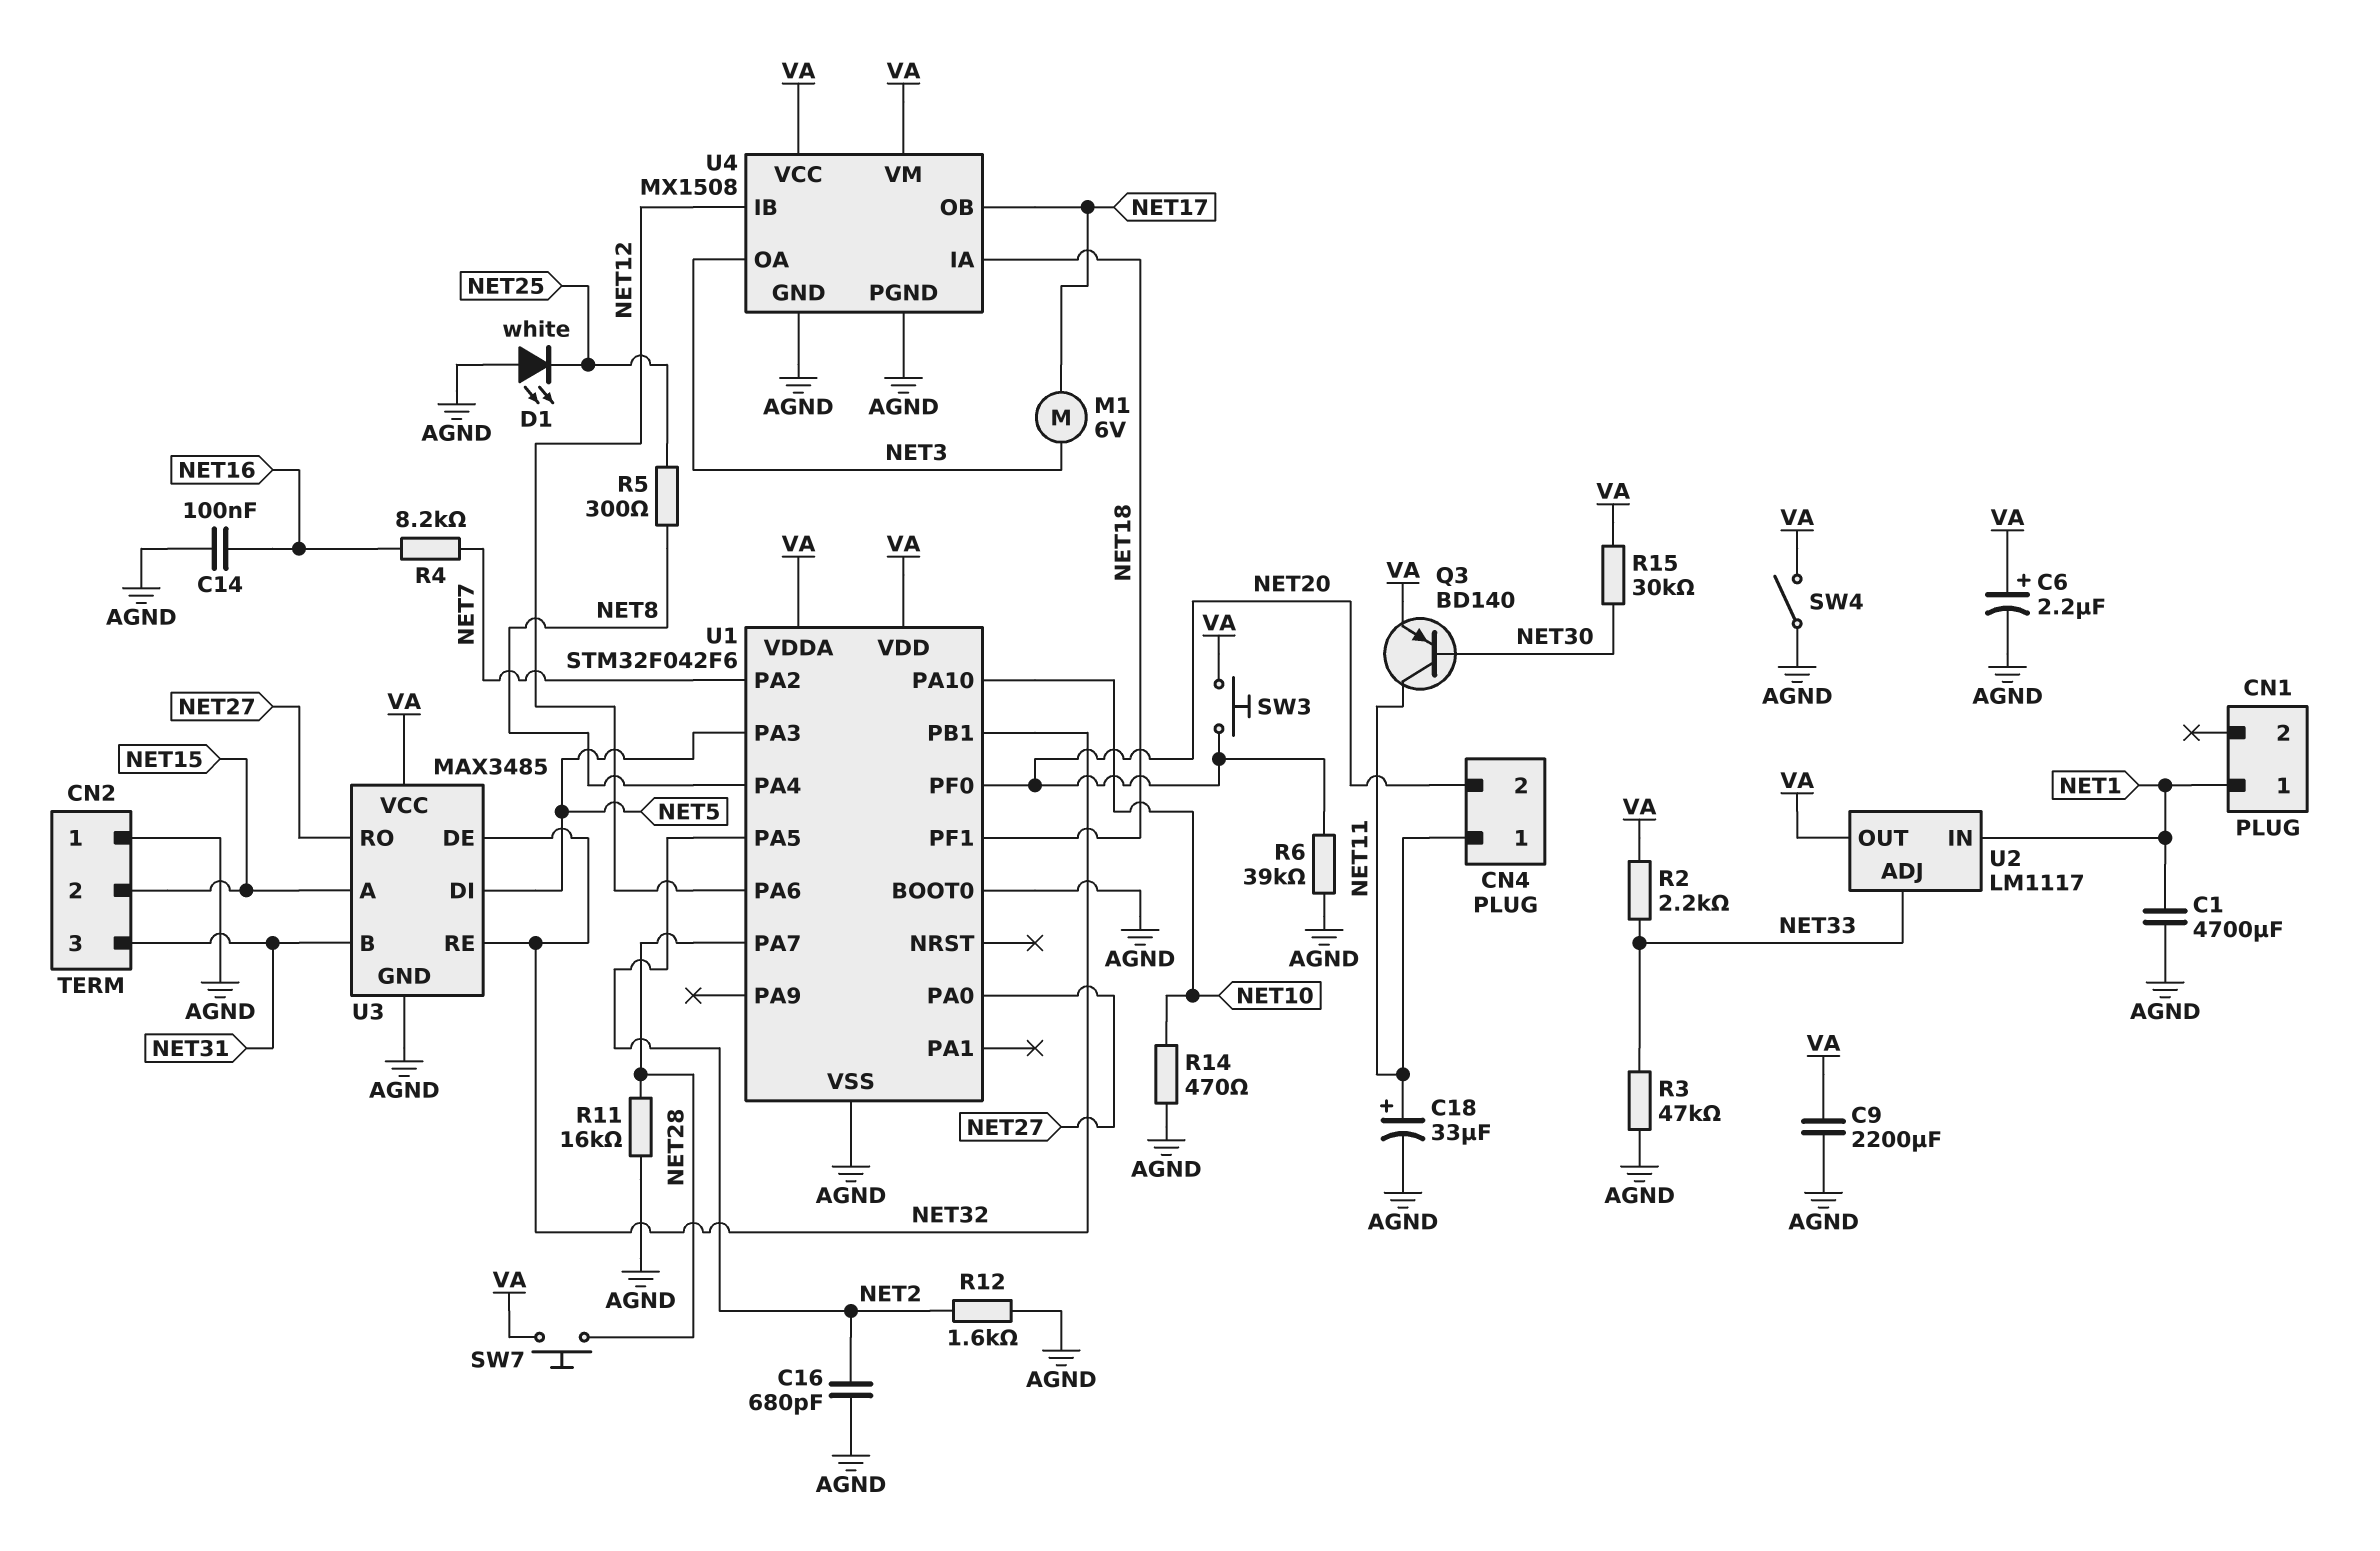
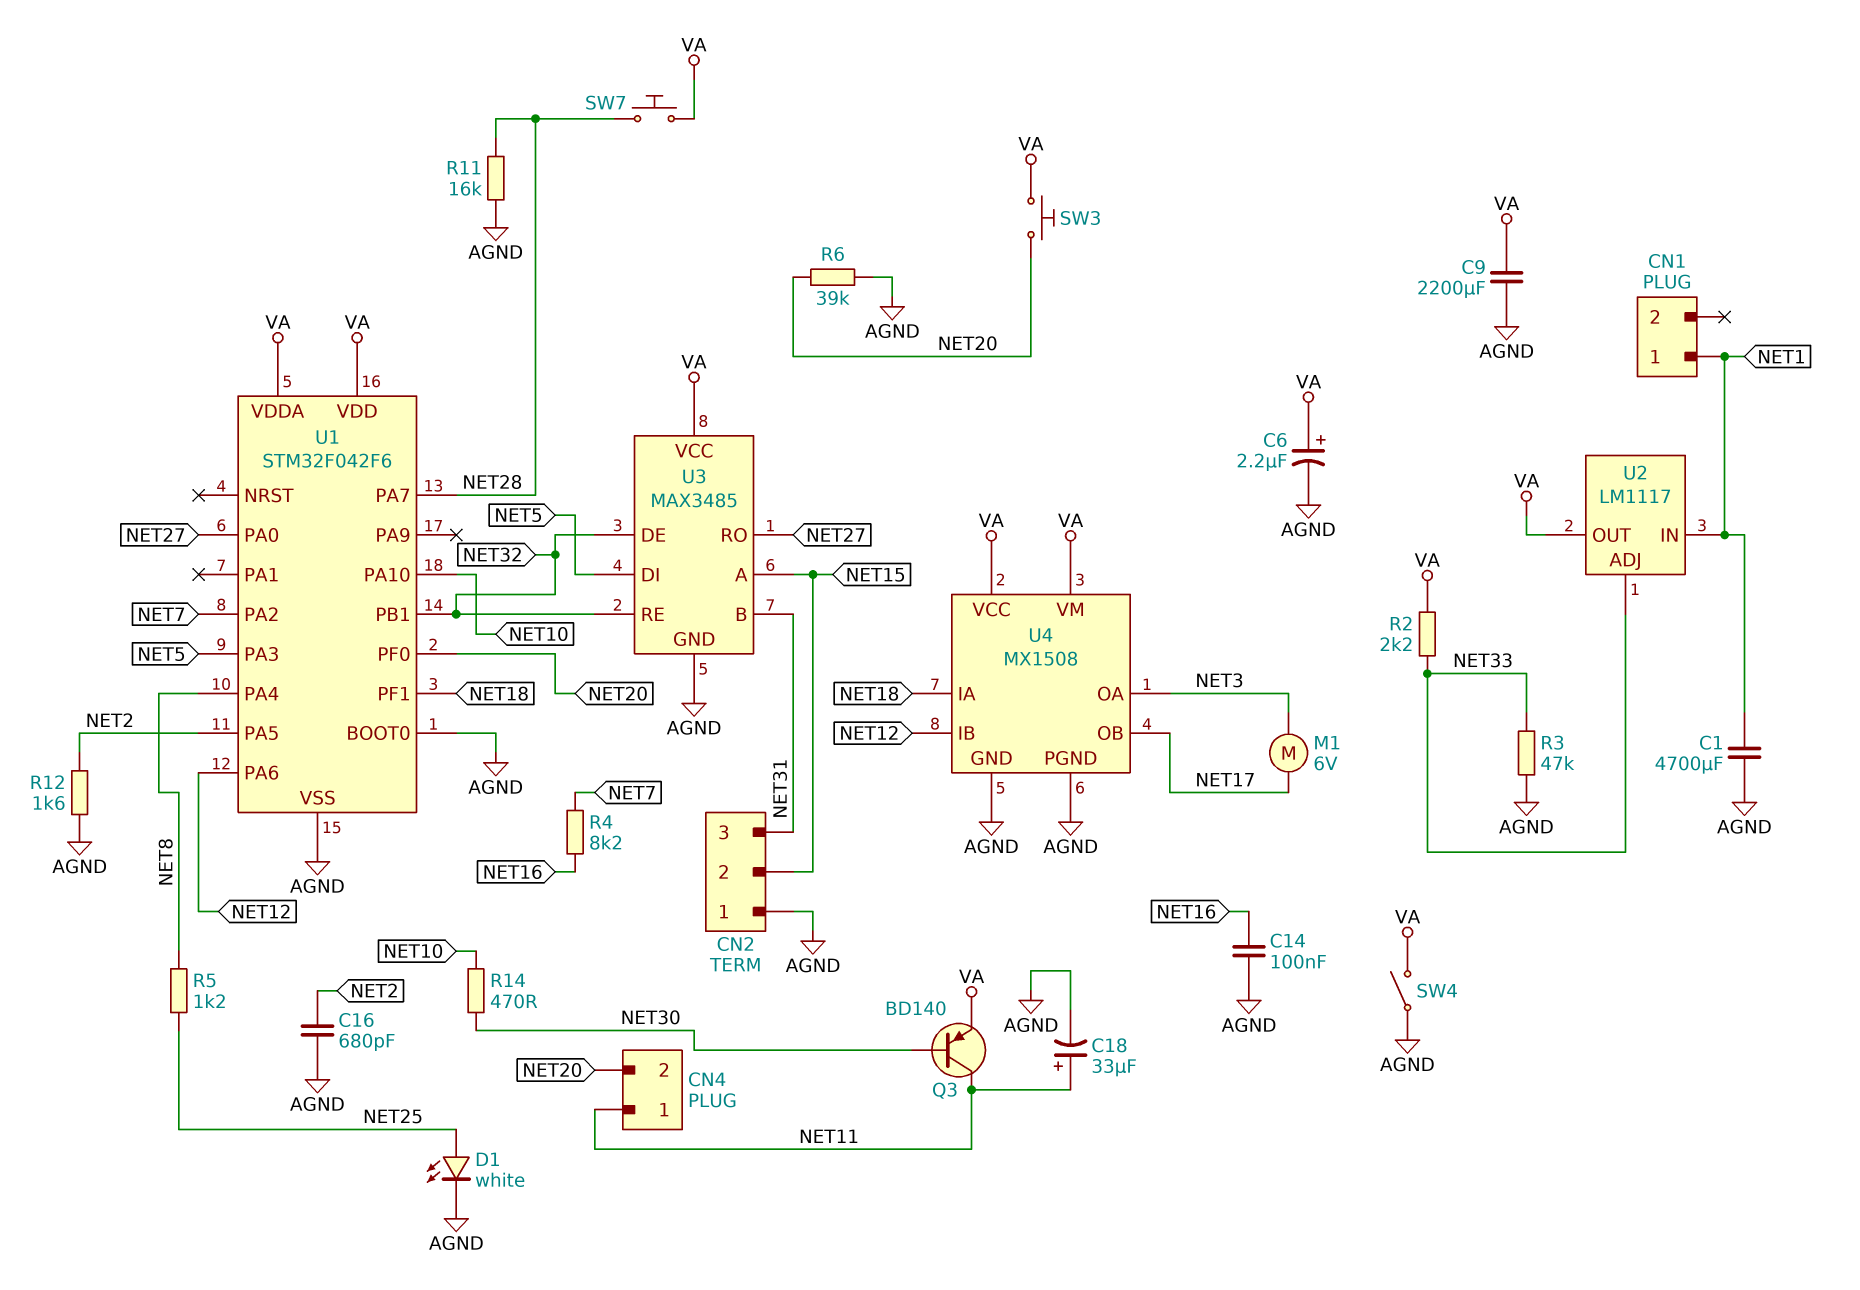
D1: LED white (A AGND, K NET25) -> LED white (A NET25, K AGND)
R5: 300 (NET8, NET25) -> 1.2k (NET8, NET25)
R14: 470 (AGND, NET10) -> 470 (NET10, NET30)
R15: 30k (NET30, VA) -> none

